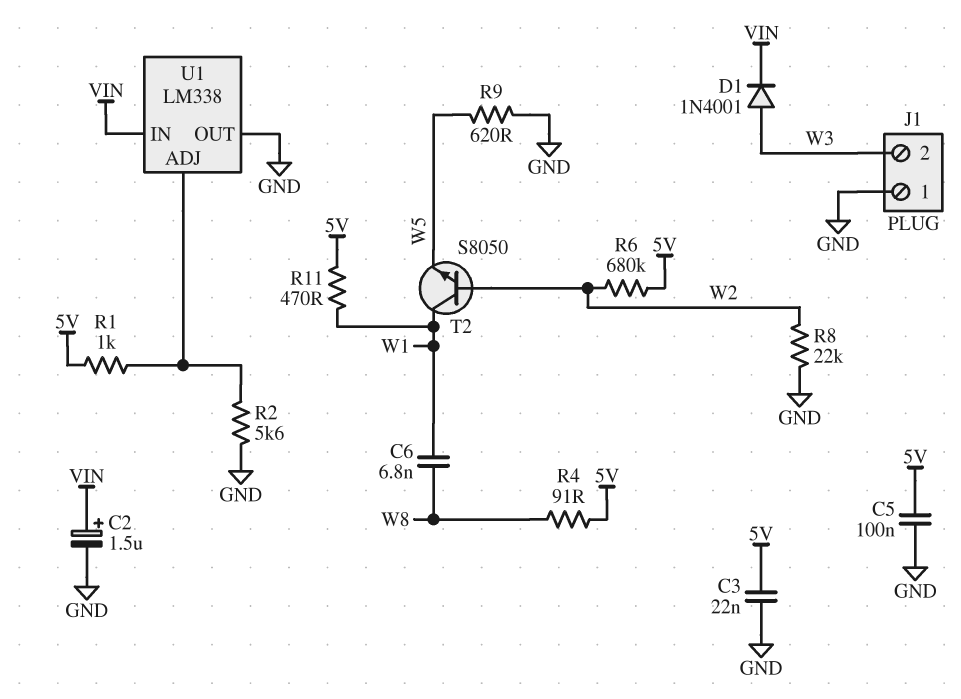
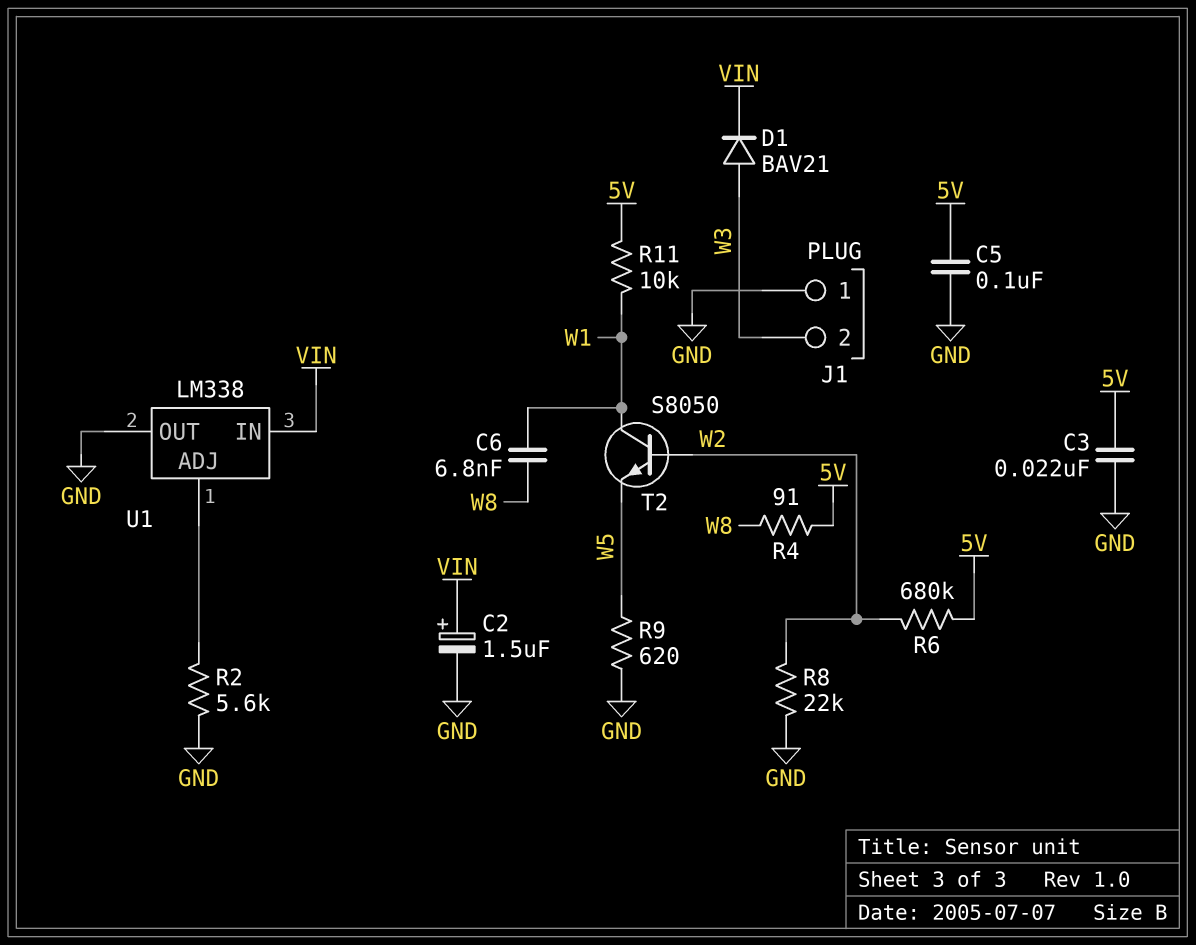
D1: diode 1N4001 (A W3, K VIN) -> diode BAV21 (A W3, K VIN)
R1: 1k (5V, U1/ADJ) -> none
R11: 470 (5V, W1) -> 10k (5V, W1)

